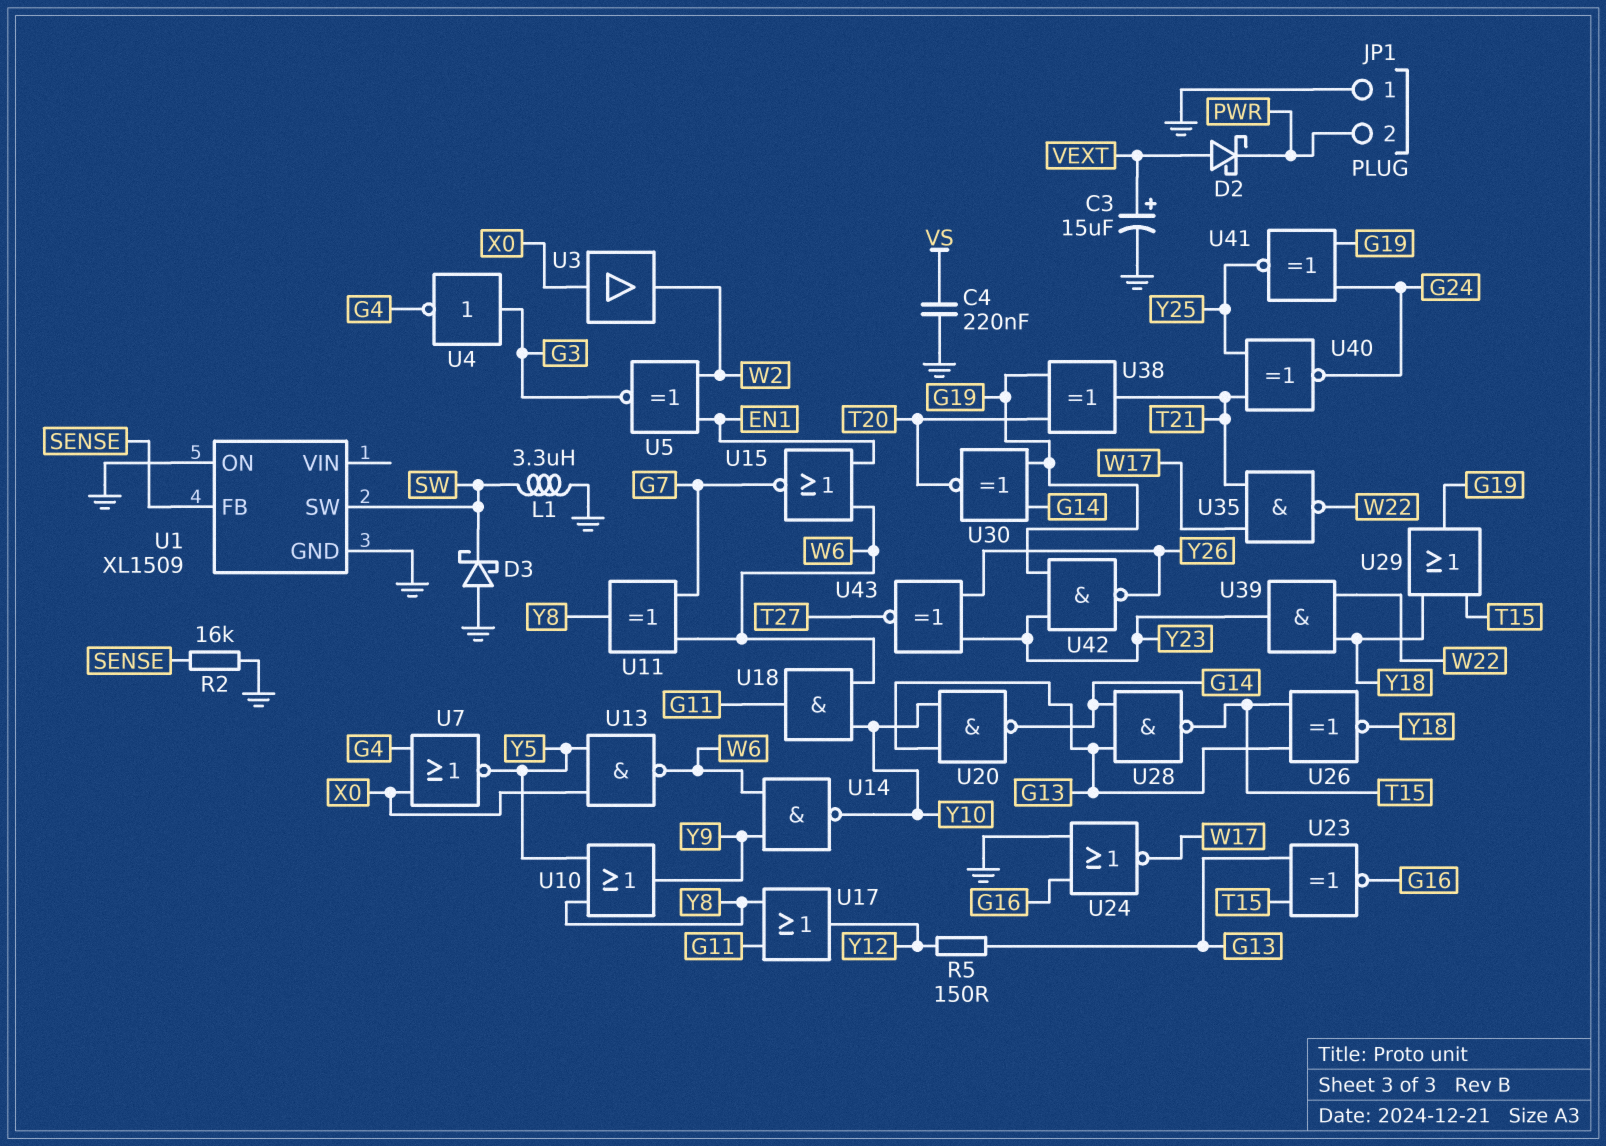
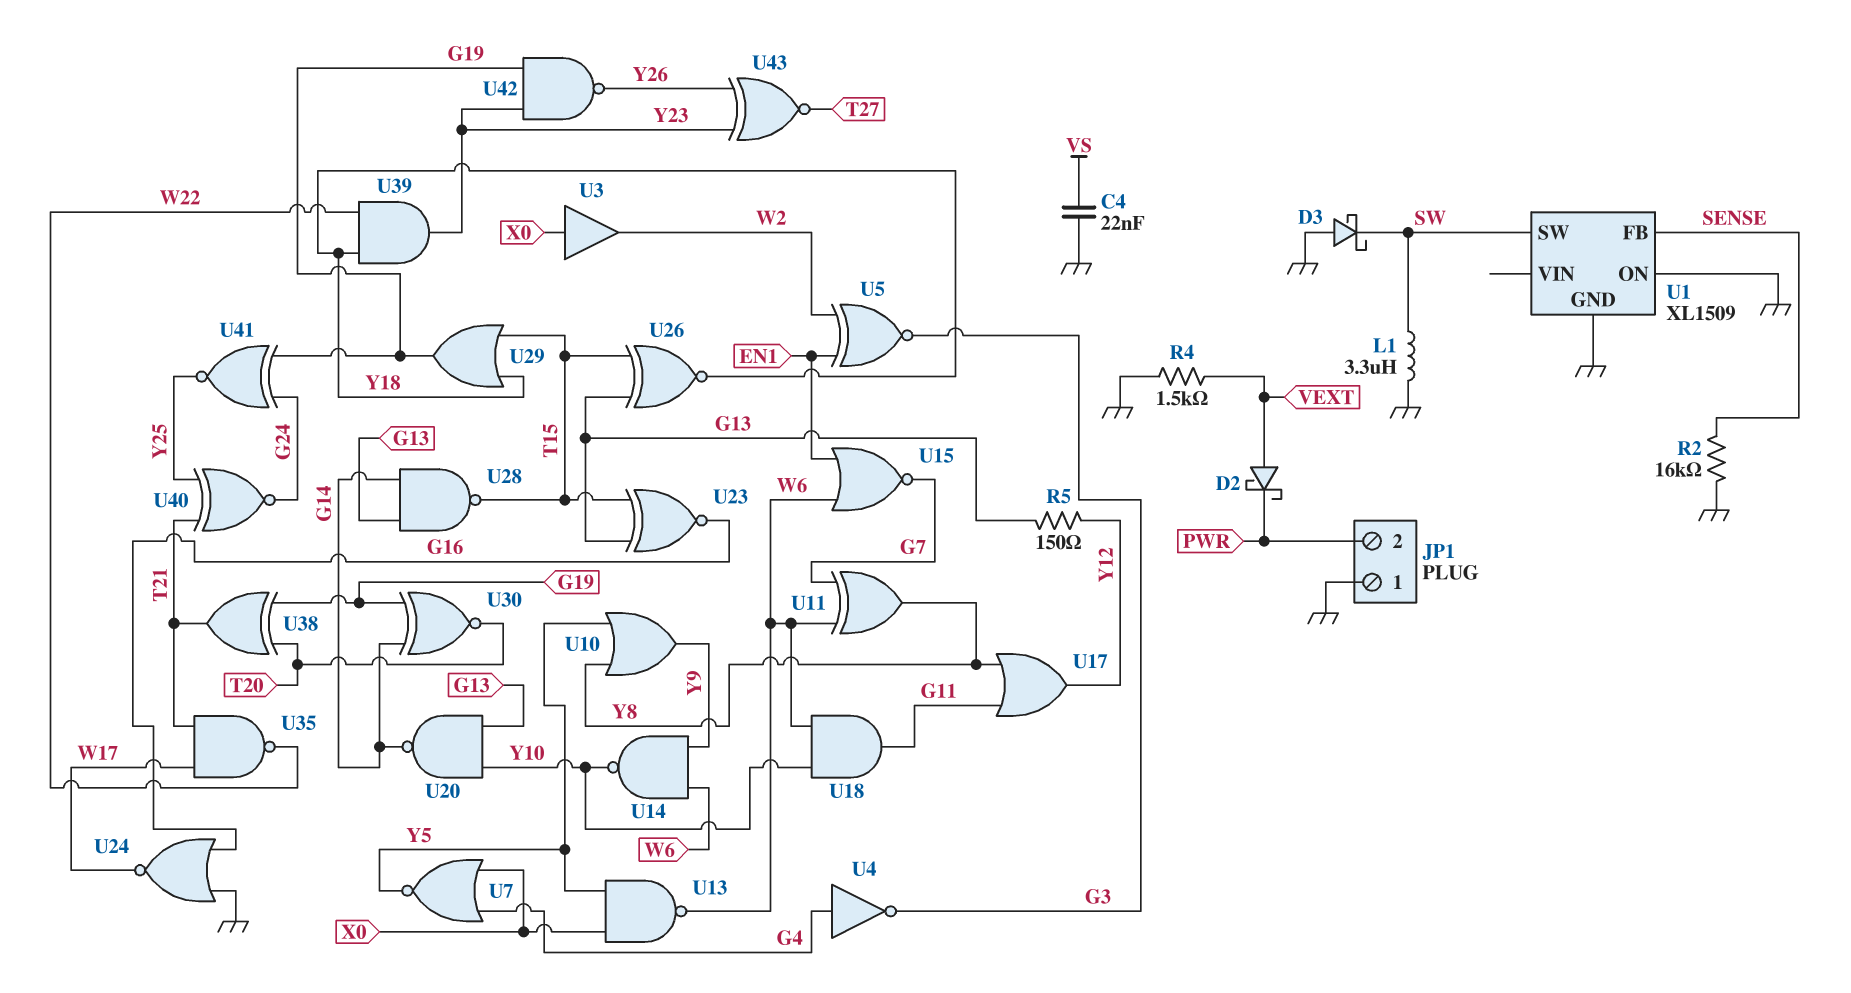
C3: 15uF (plus VEXT, minus GND) -> none
C4: 220nF (GND, VS) -> 22nF (GND, VS)
R4: none -> 1.5k (GND, VEXT)
U4: NOT (in G3, out G4) -> NOT (in G4, out G3)

